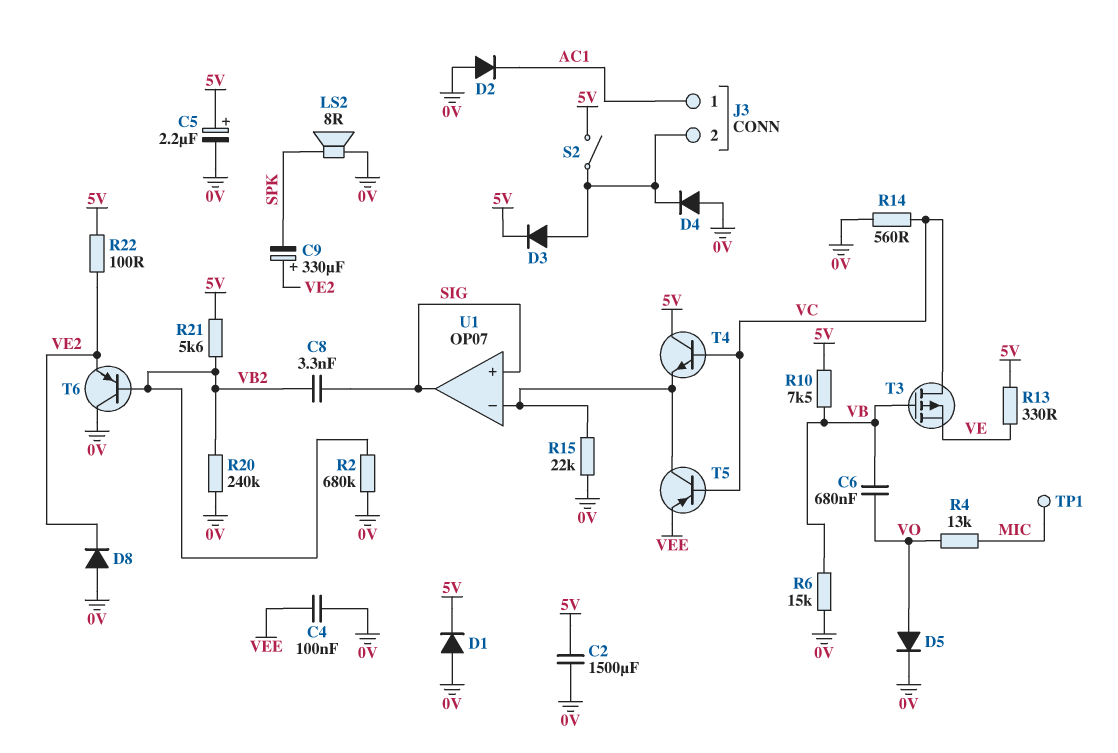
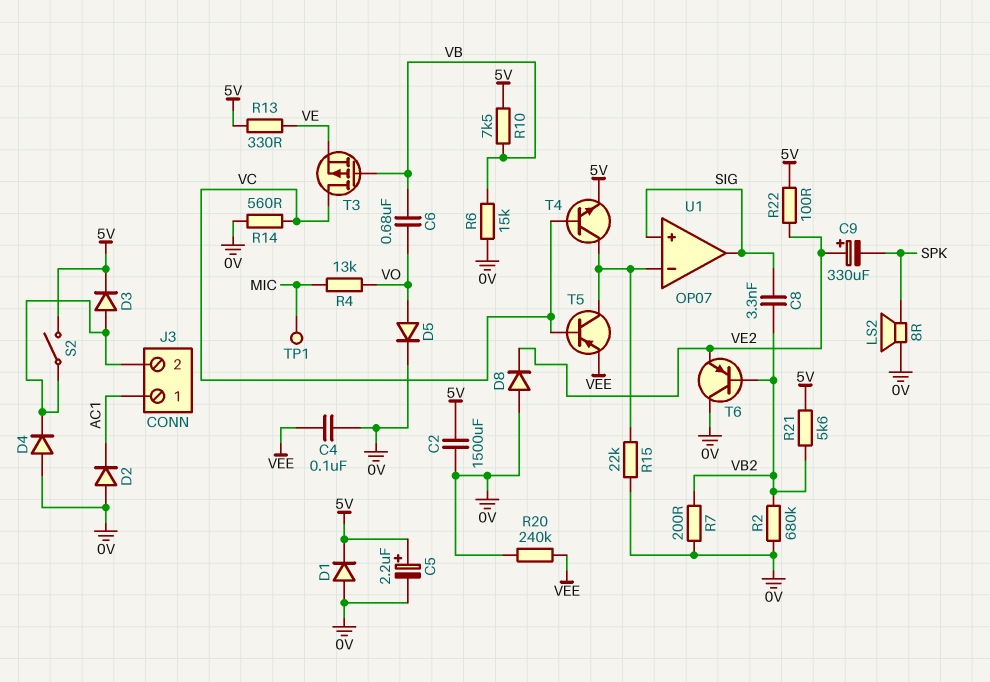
R7: none -> 200 (0V, VB2)
R20: 240k (0V, VB2) -> 240k (0V, VEE)
T4: NPN (B VC, C 5V, E U1/in-) -> NPN (B VC, C U1/in-, E 5V)

